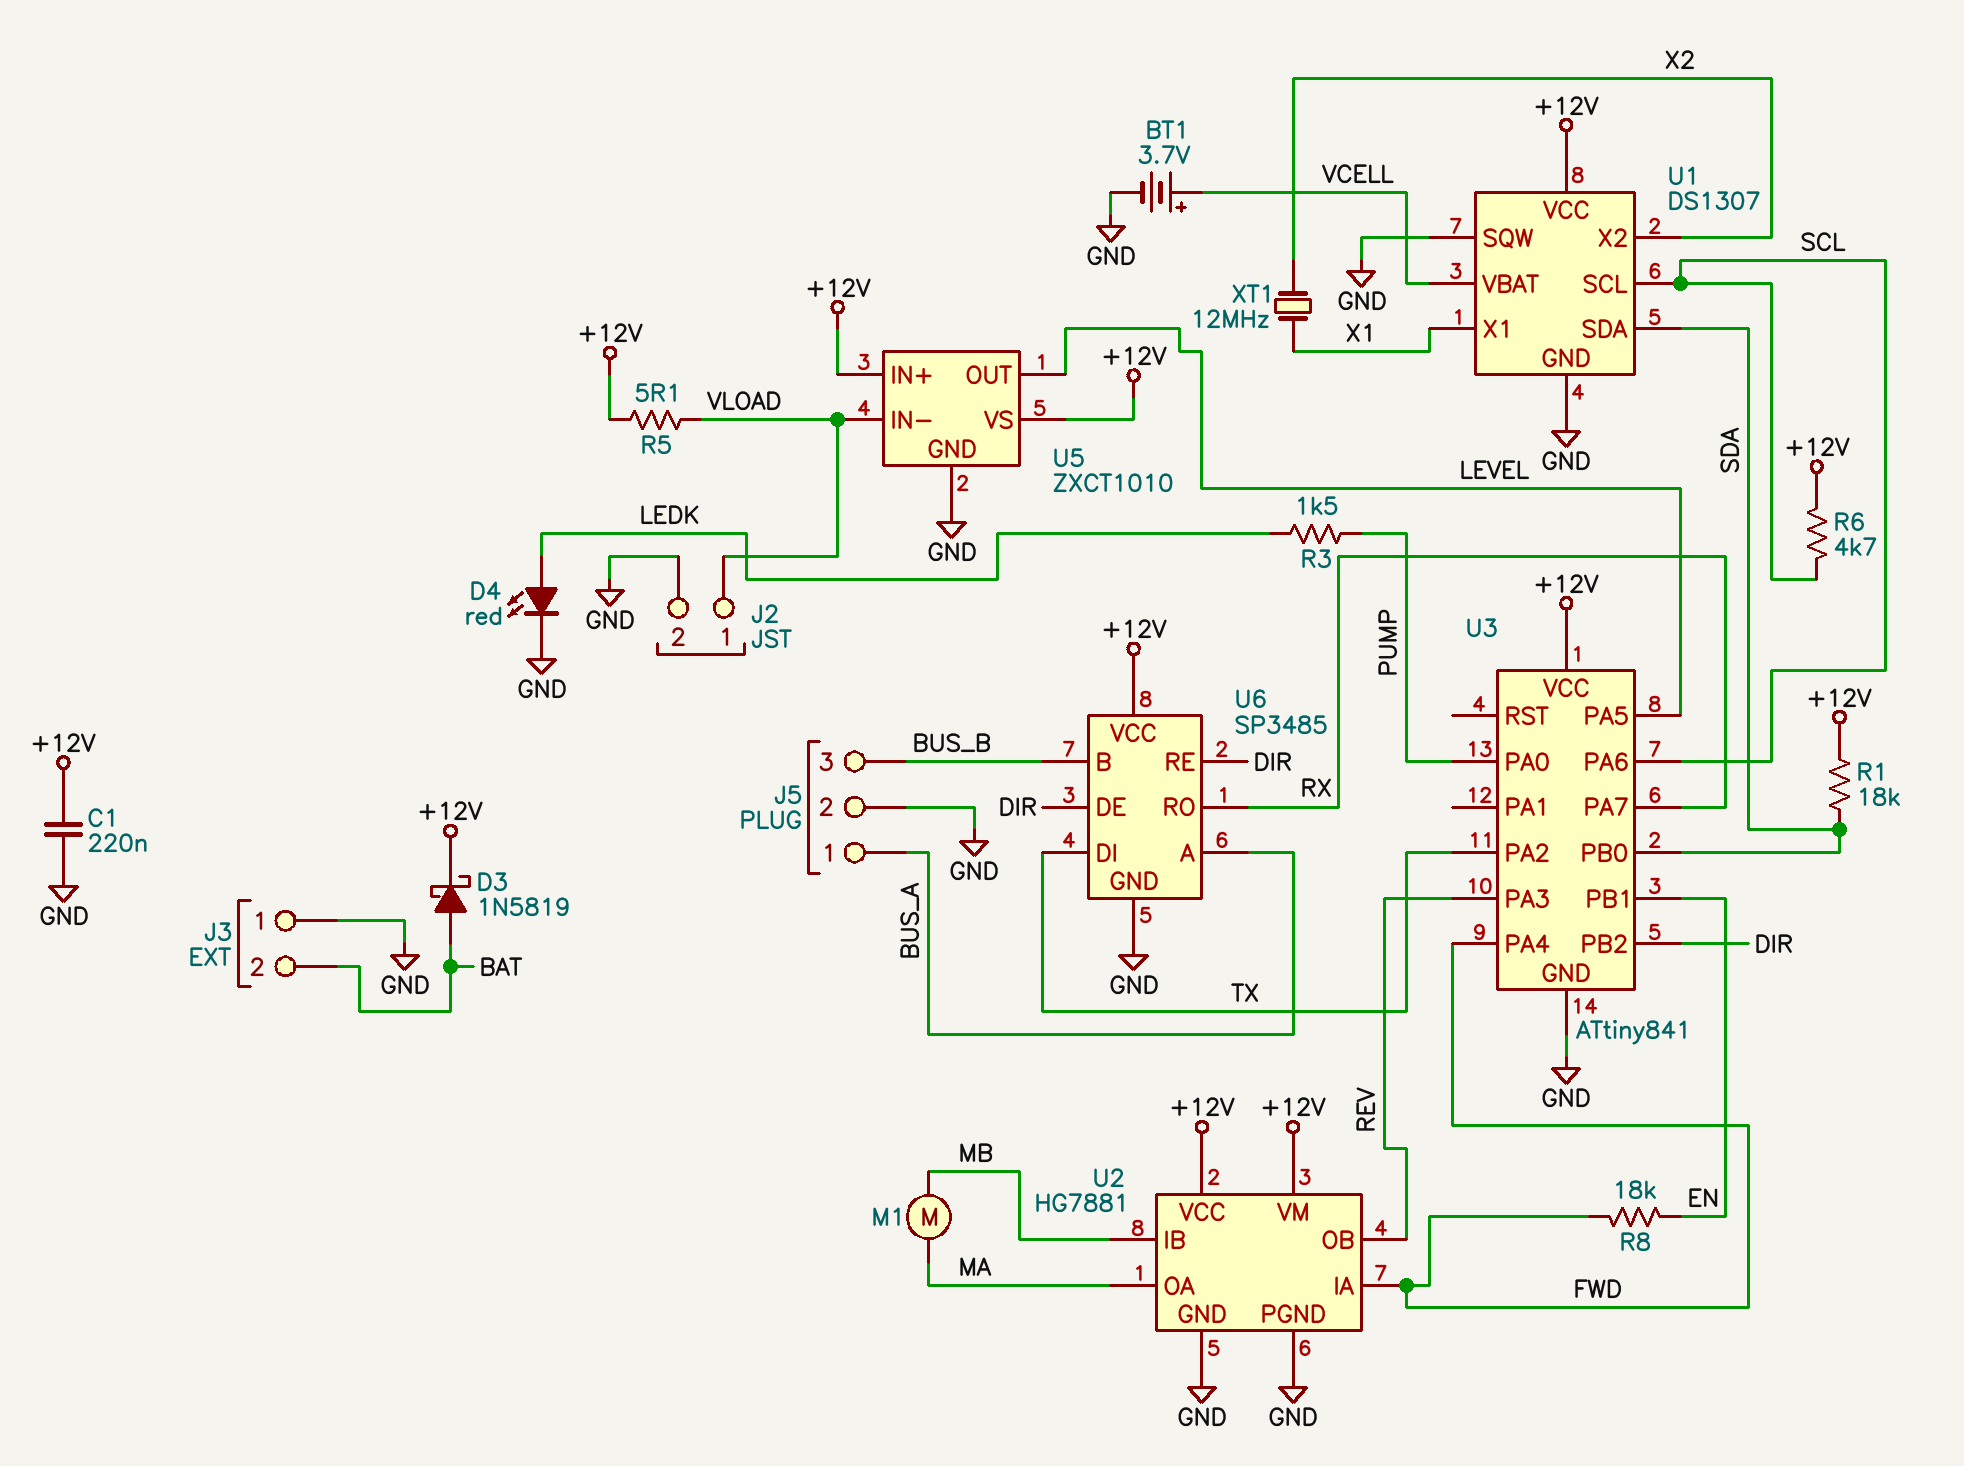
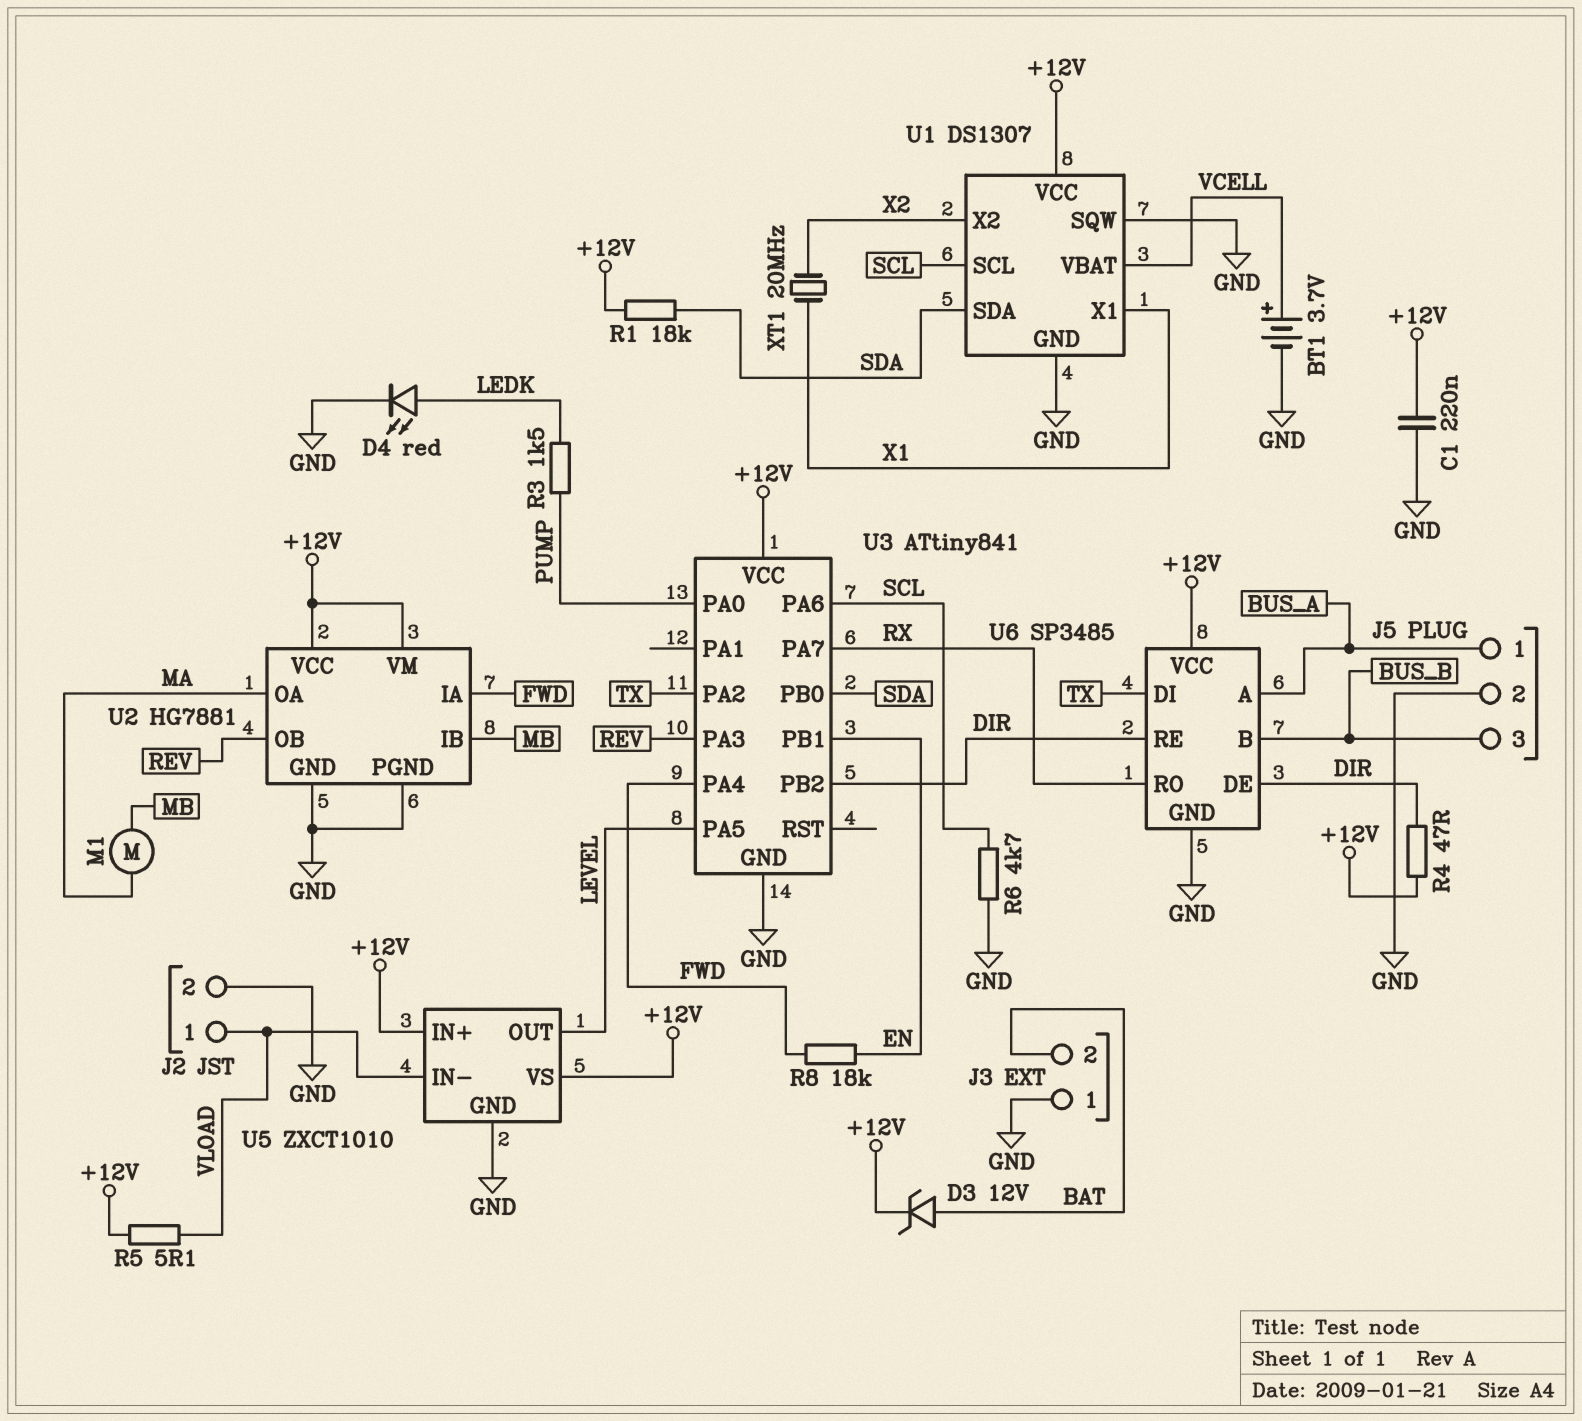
D3: schottky 1N5819 (A BAT, K +12V) -> zener 12V (A BAT, K +12V)
R4: none -> 47 (+12V, DIR)
R6: 4.7k (+12V, SCL) -> 4.7k (GND, SCL)
XT1: 12MHz (X1, X2) -> 20MHz (X1, X2)

